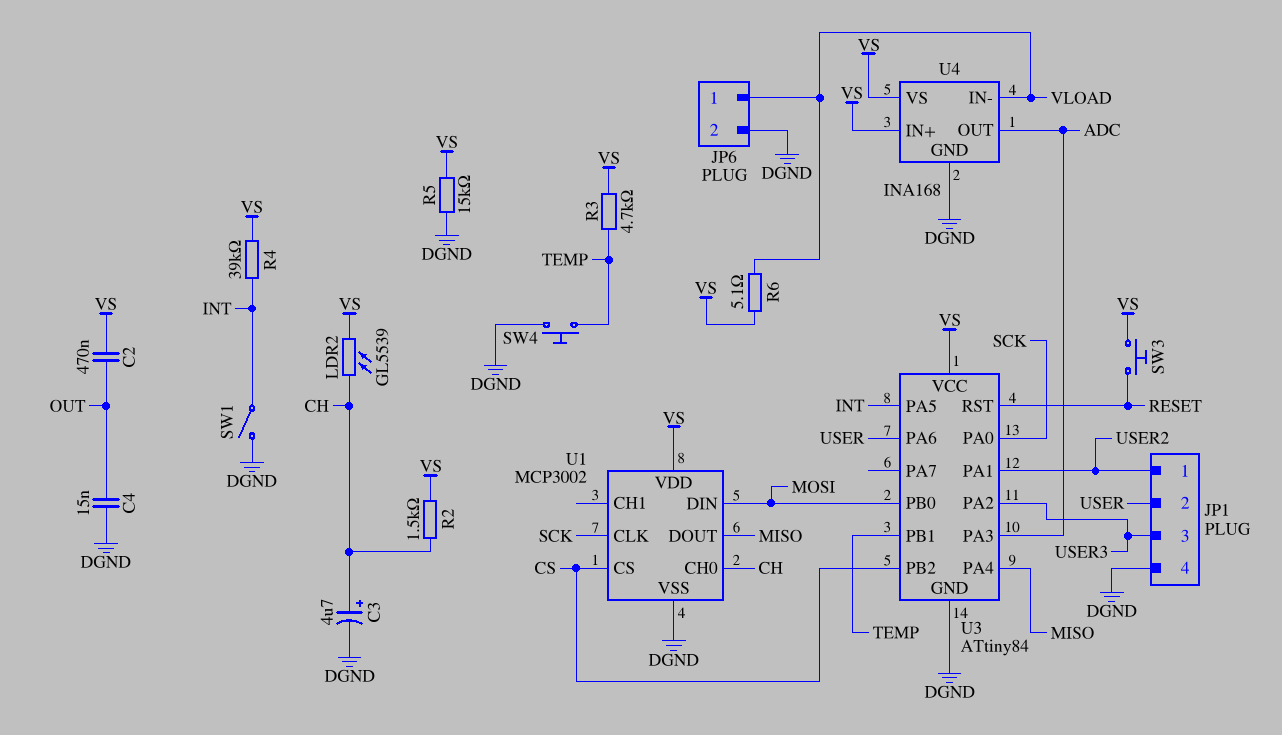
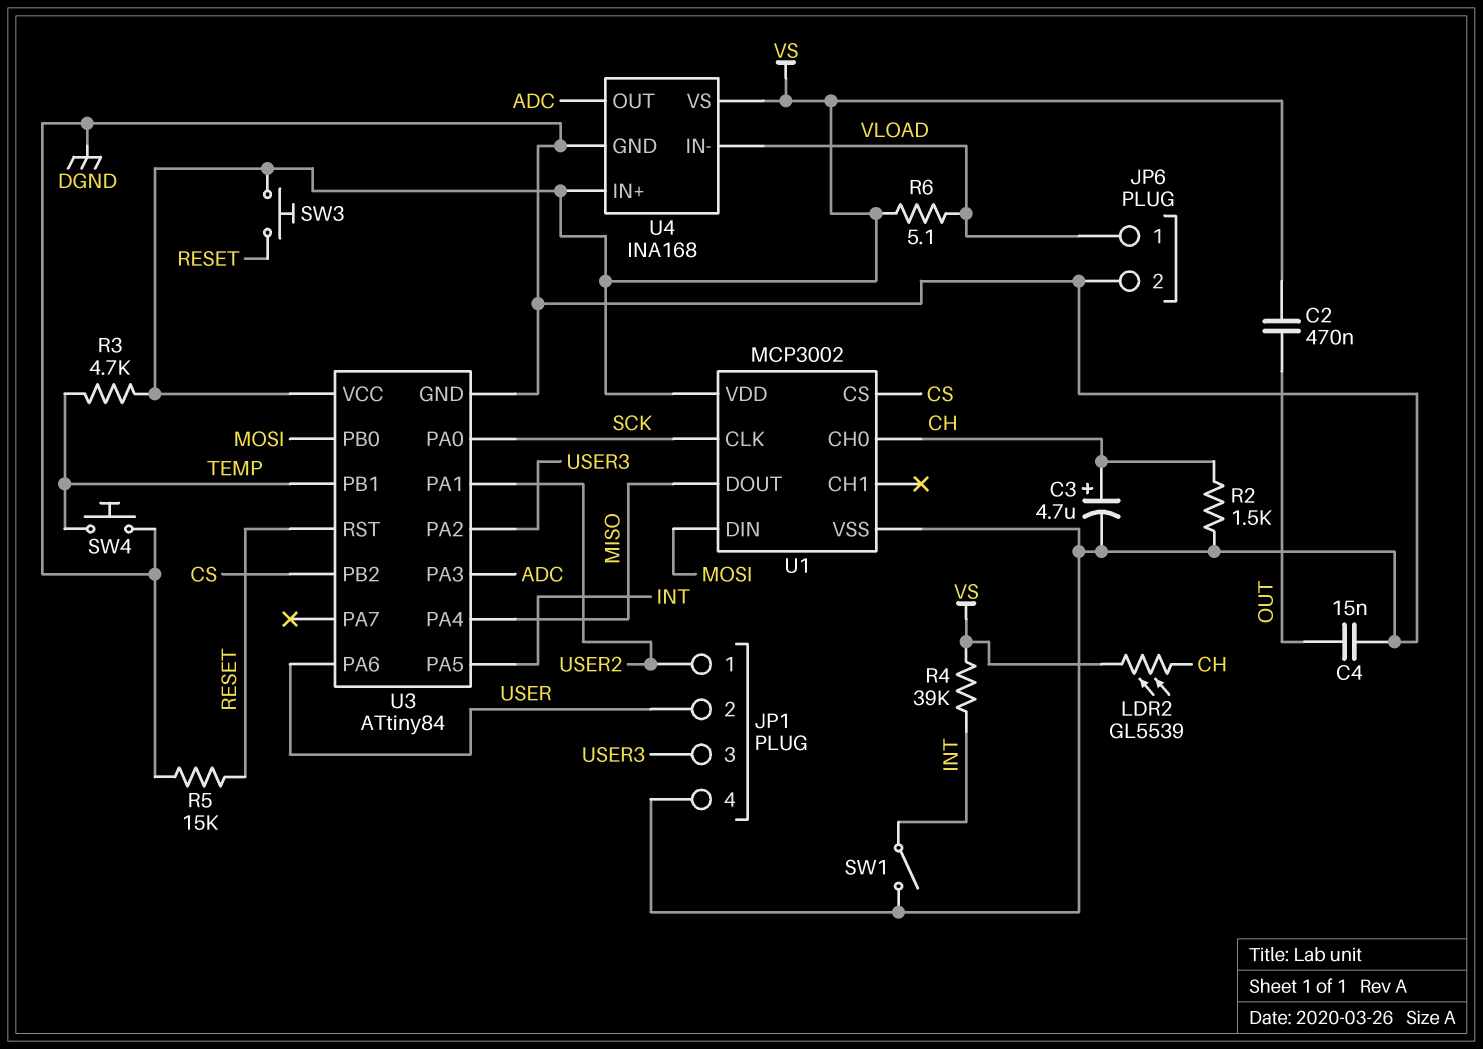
R2: 1.5k (CH, VS) -> 1.5k (CH, DGND)
R5: 15k (DGND, VS) -> 15k (DGND, RESET)

